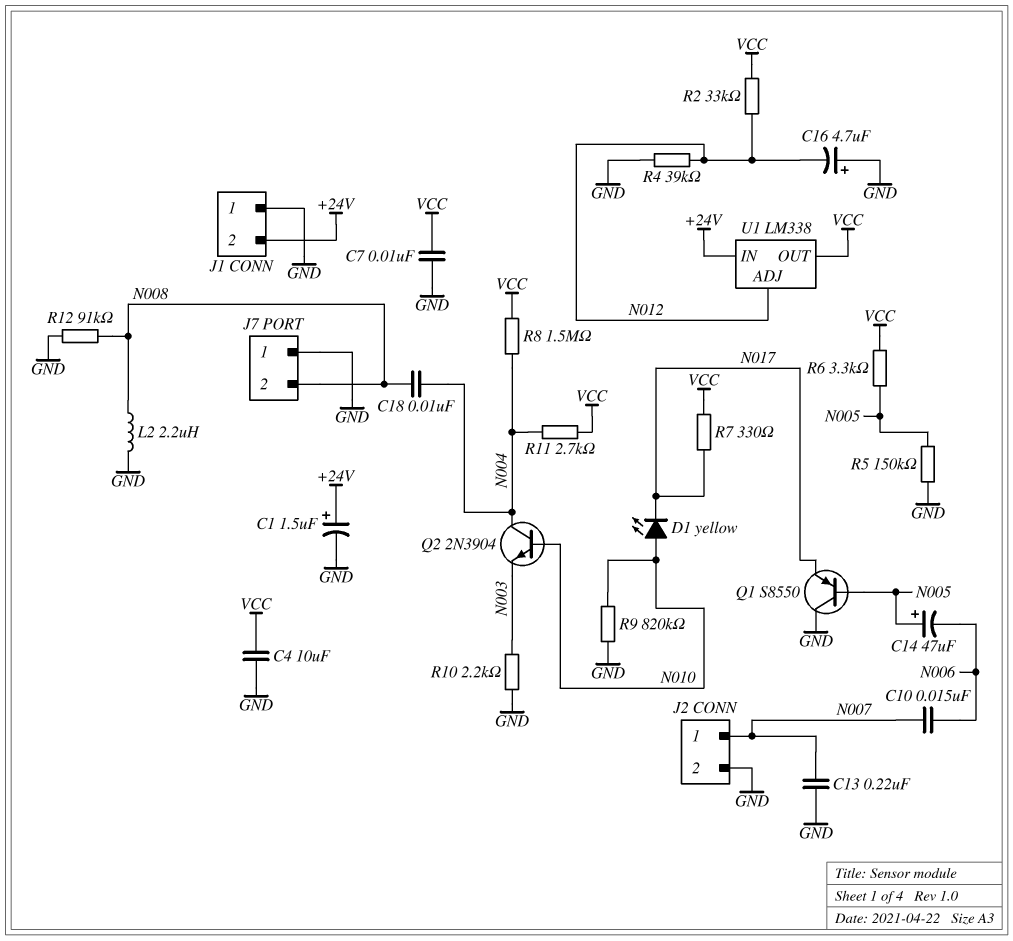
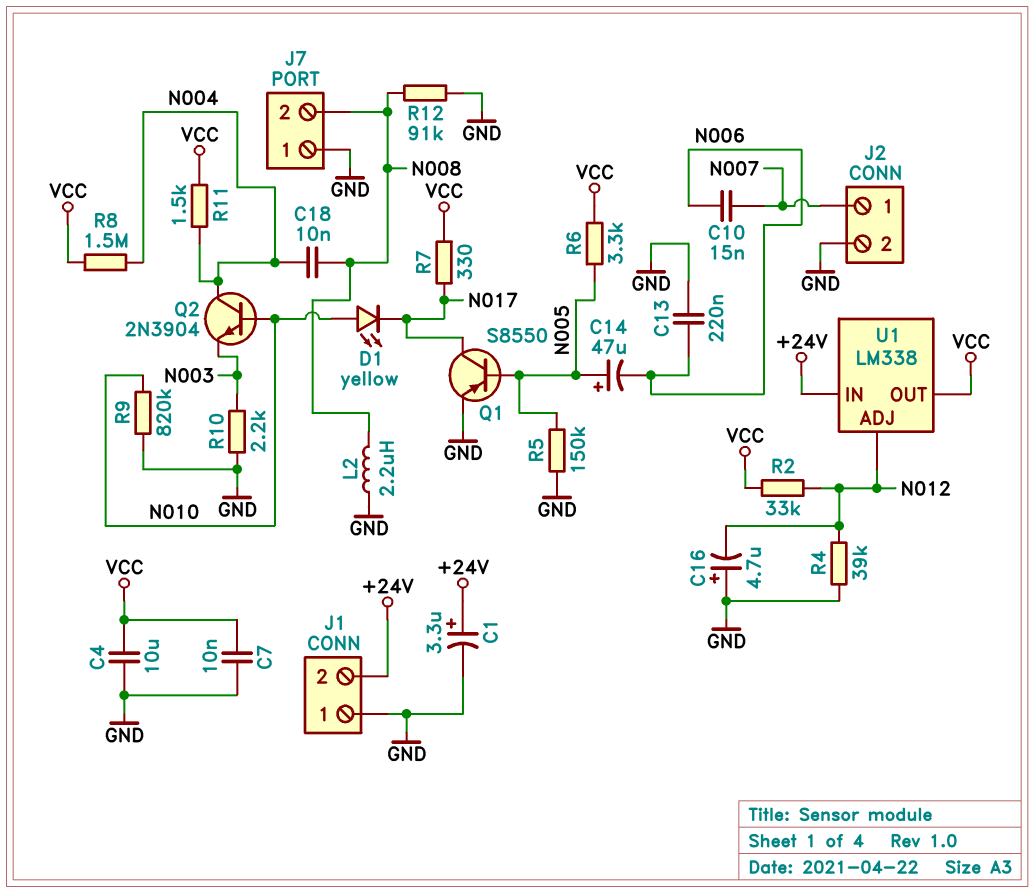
C1: 1.5uF (plus +24V, minus GND) -> 3.3uF (plus +24V, minus GND)
C13: 220nF (GND, N007) -> 220nF (GND, N006)
Q1: PNP S8550 (B N005, C GND, E N017) -> PNP S8550 (B N005, C N017, E GND)
R11: 2.7k (N004, VCC) -> 1.5k (N004, VCC)

